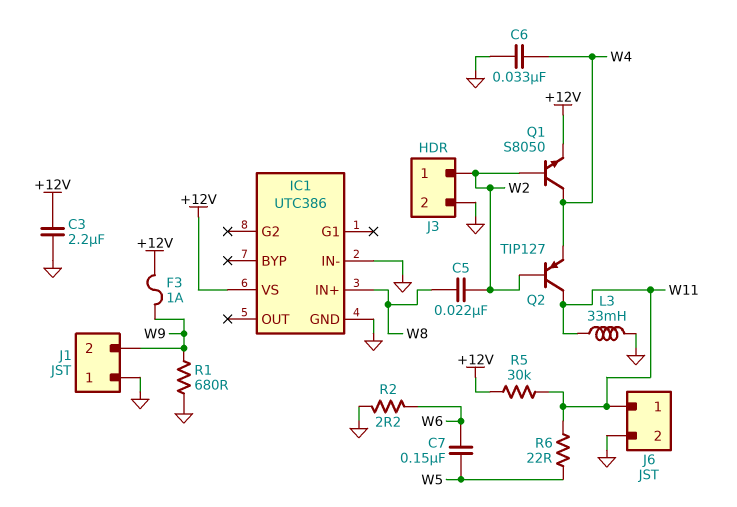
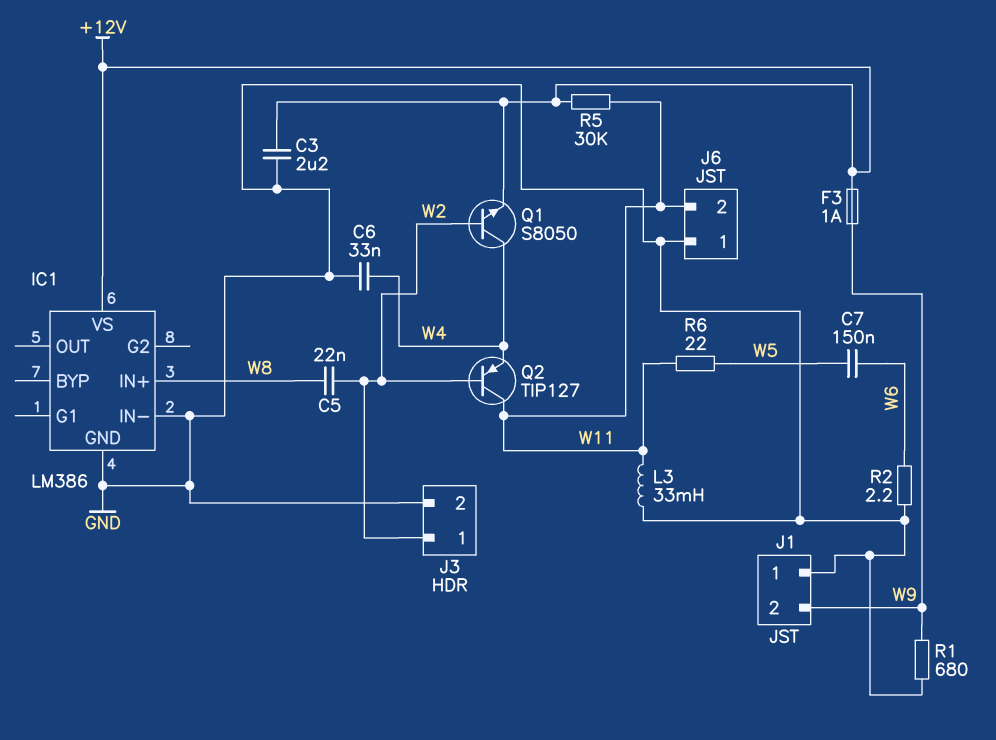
IC1: UTC386 -> LM386
J6 pin 1: W11 -> GND
J6 pin 2: GND -> W11

